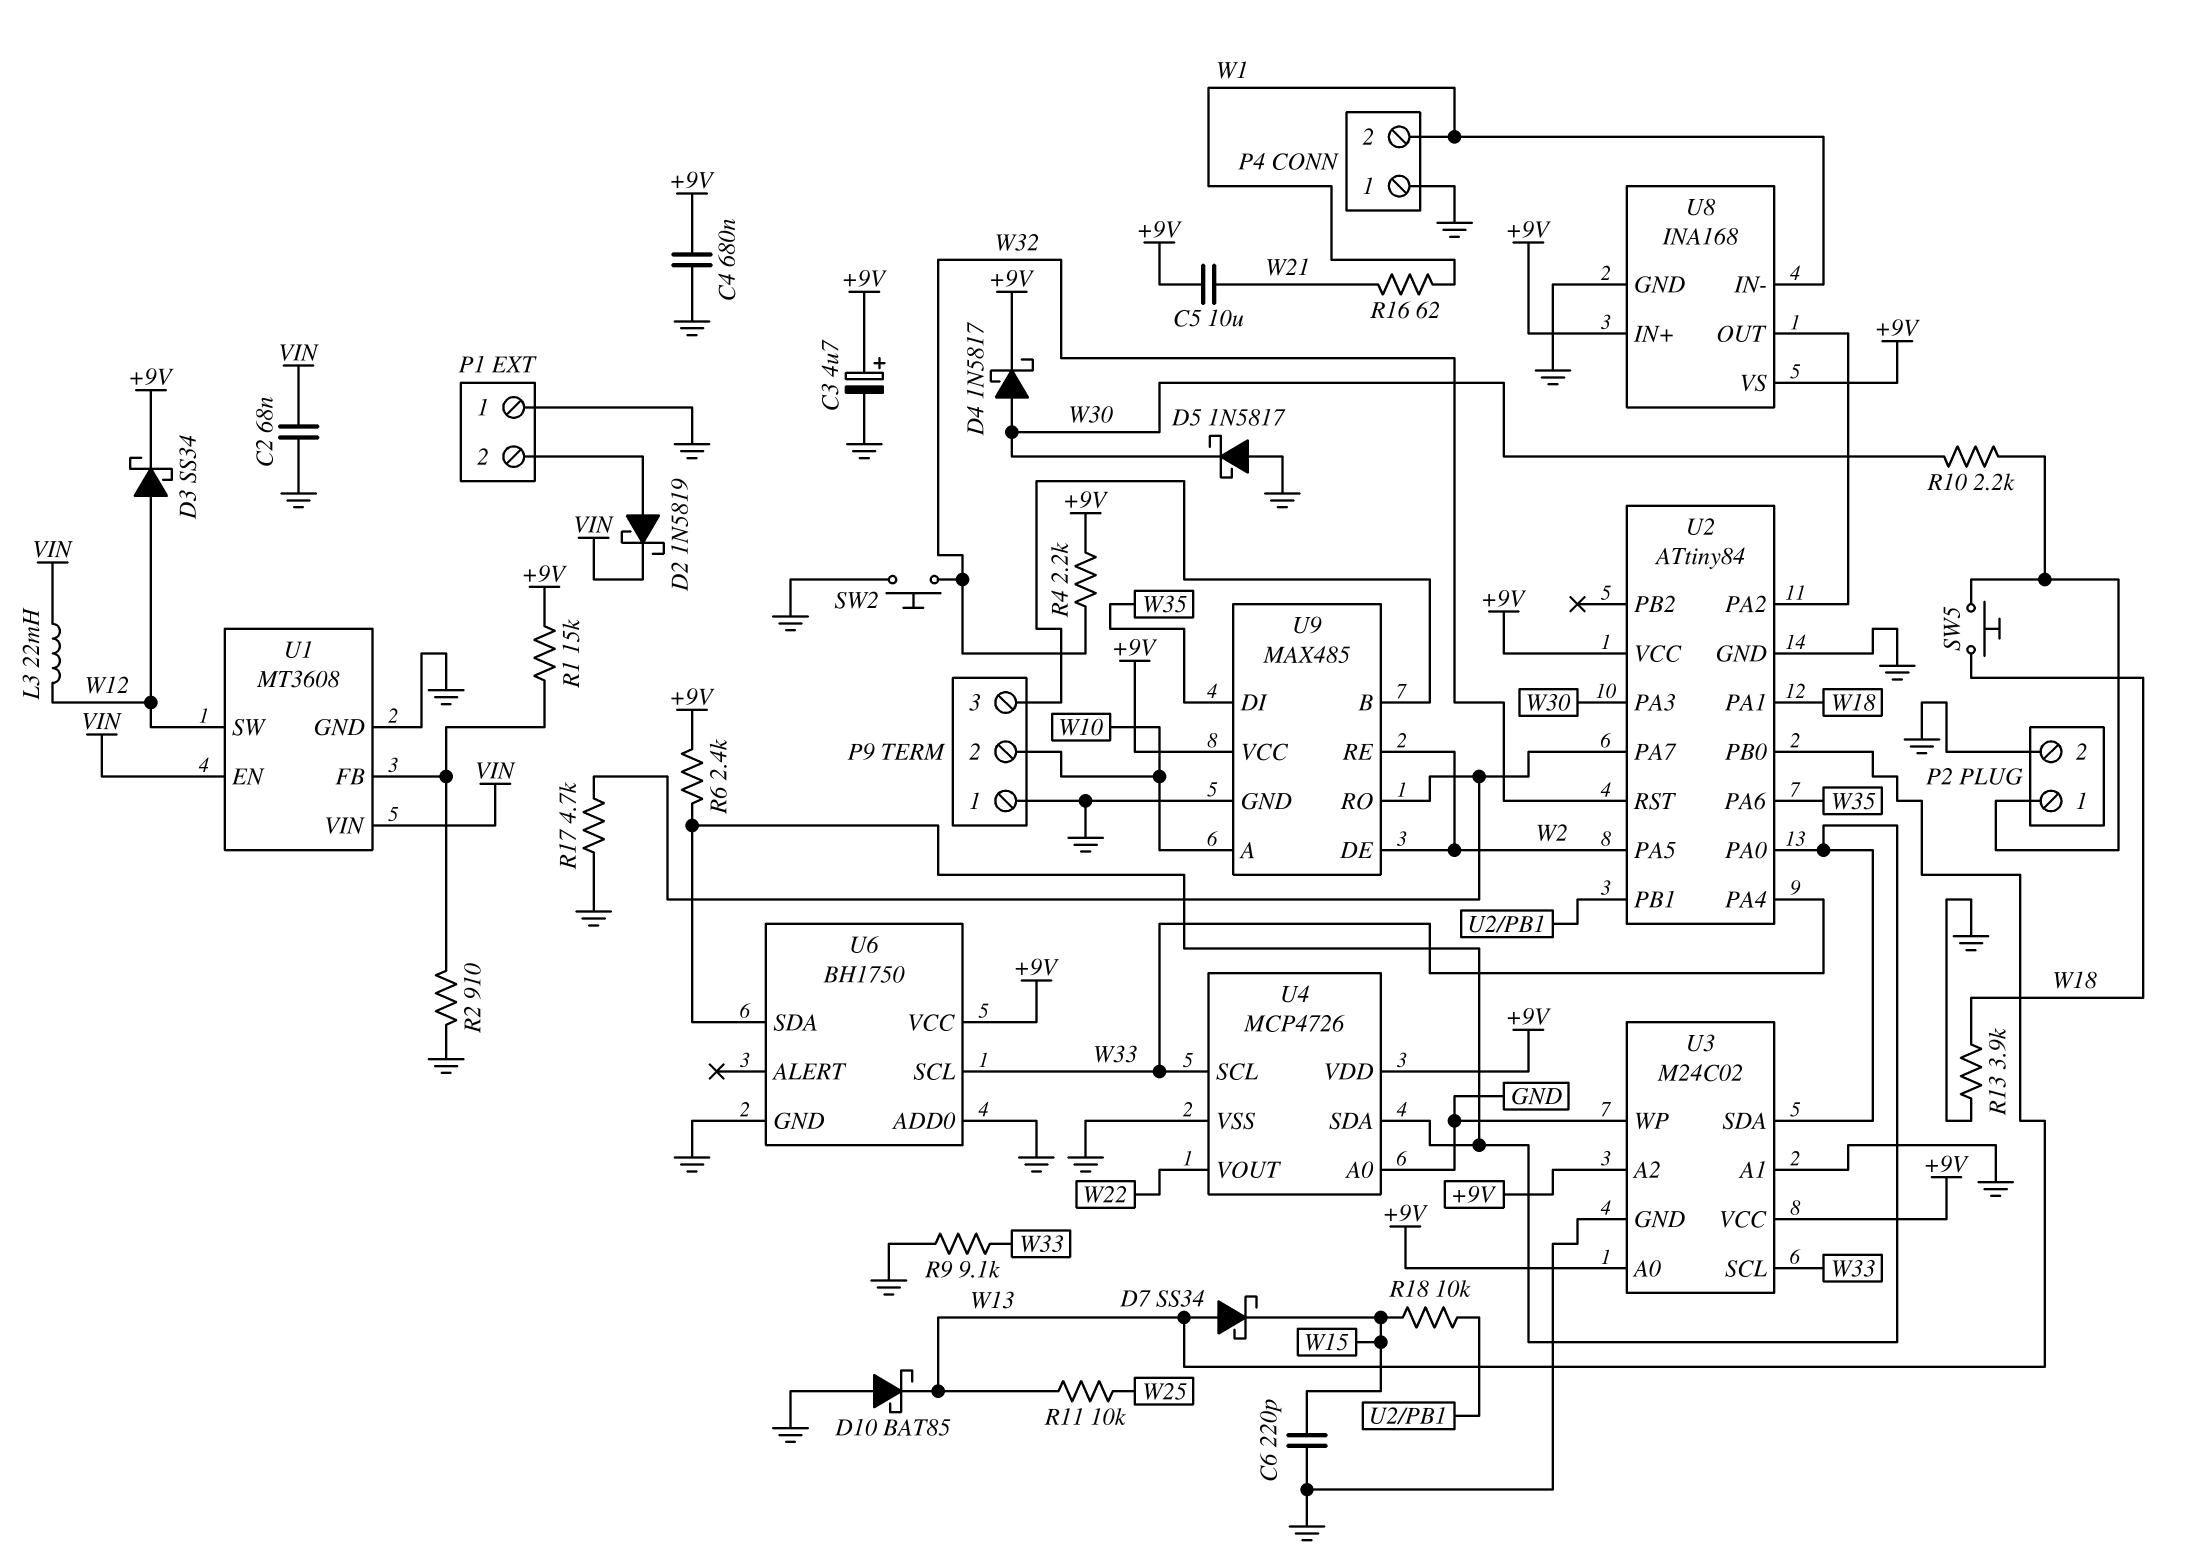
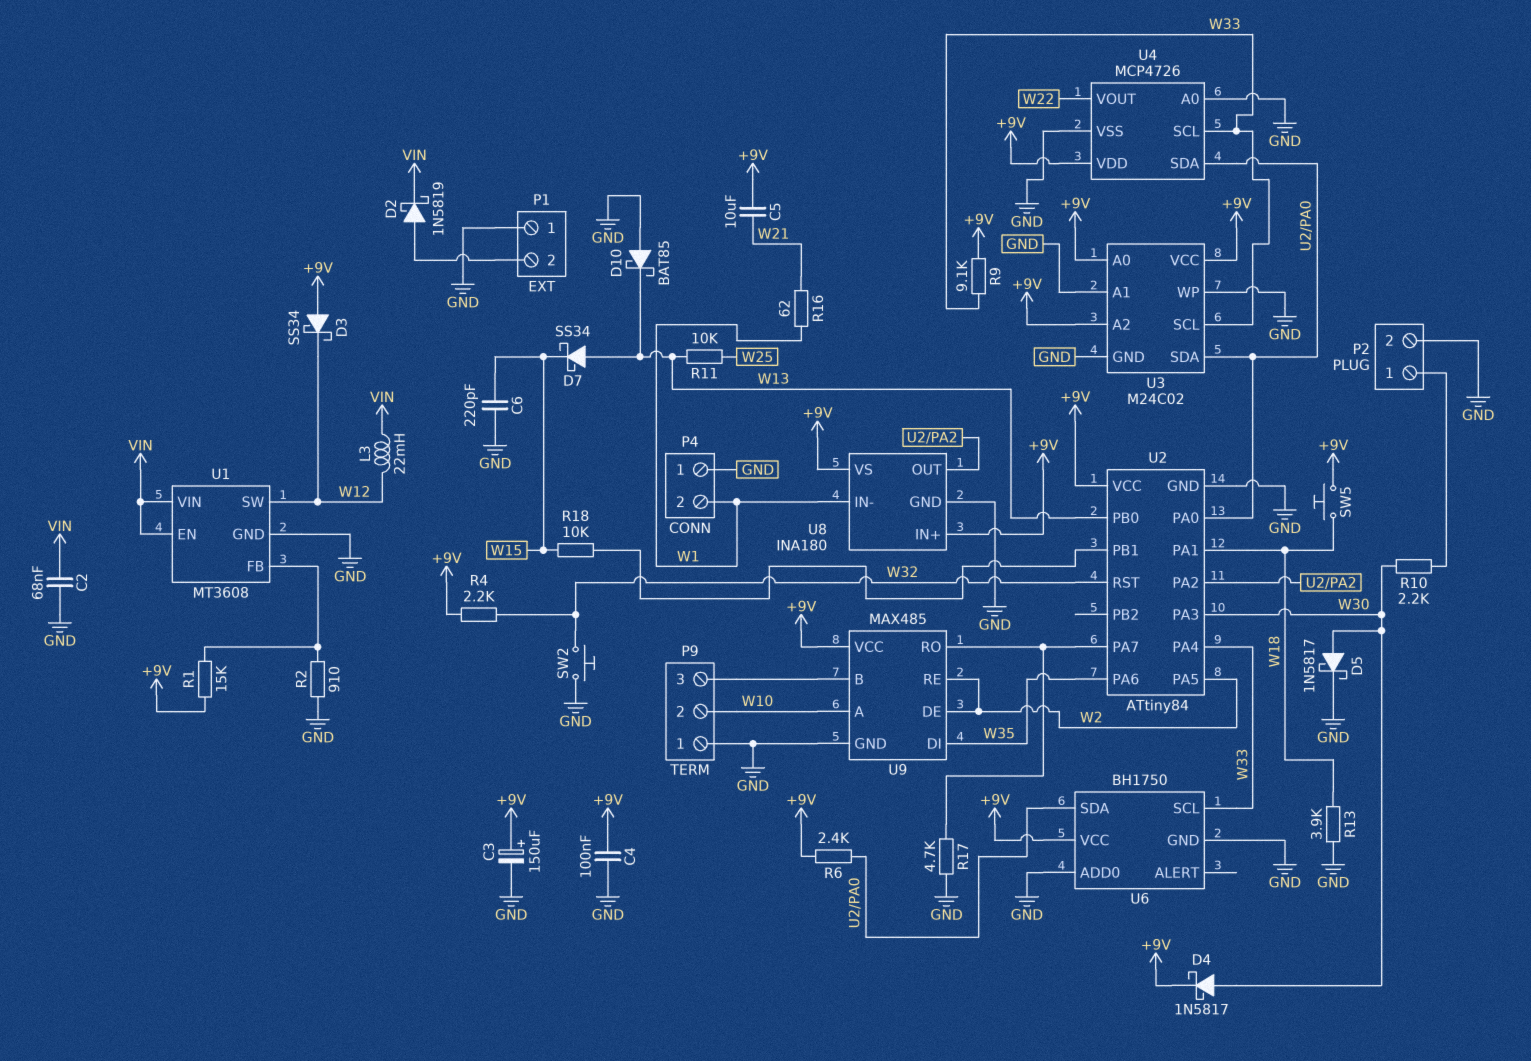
C3: 4.7uF (plus +9V, minus GND) -> 150uF (plus +9V, minus GND)
C4: 680nF (+9V, GND) -> 100nF (+9V, GND)
D3: schottky SS34 (A W12, K +9V) -> schottky SS34 (A +9V, K W12)
D5: schottky 1N5817 (A GND, K W30) -> schottky 1N5817 (A W30, K GND)
R9: 9.1k (GND, W33) -> 9.1k (+9V, W33)
SW5: button (P2/1, W18) -> button (+9V, W18)
U8: INA168 -> INA180

